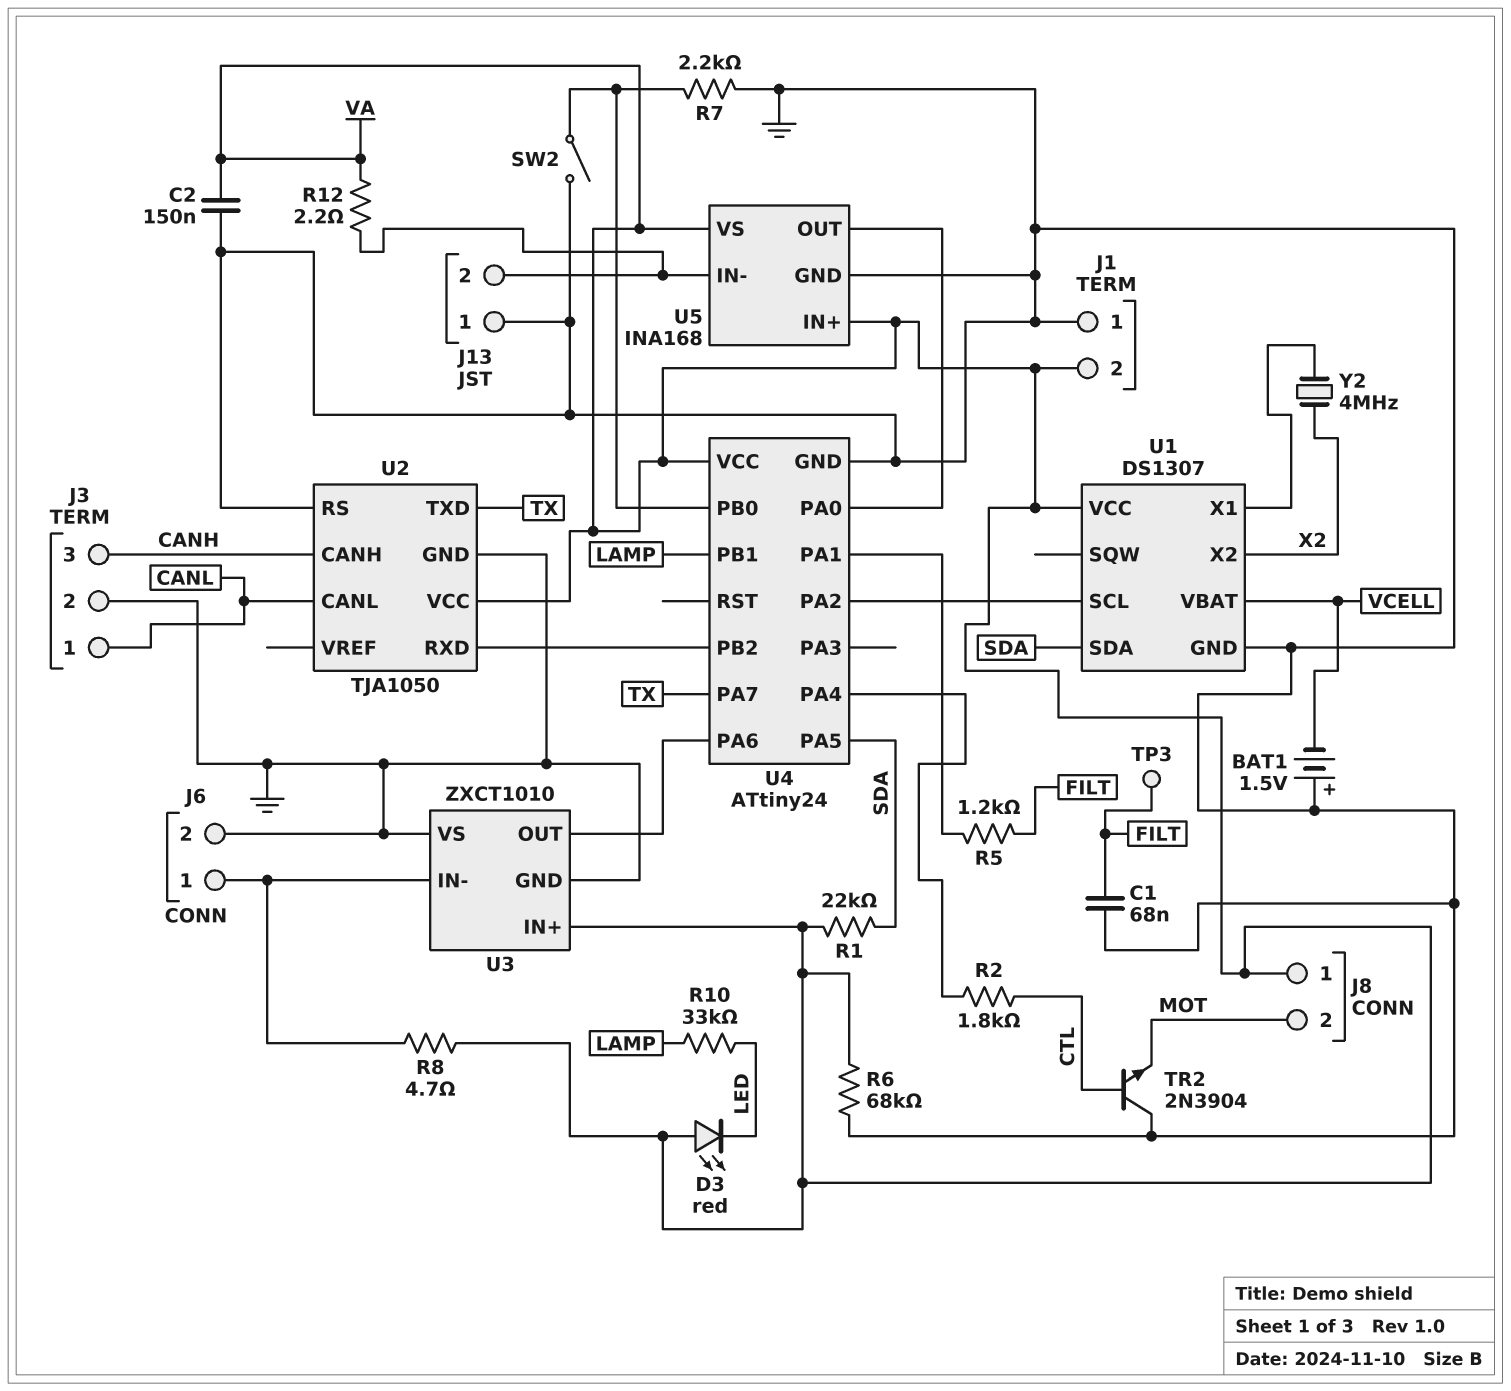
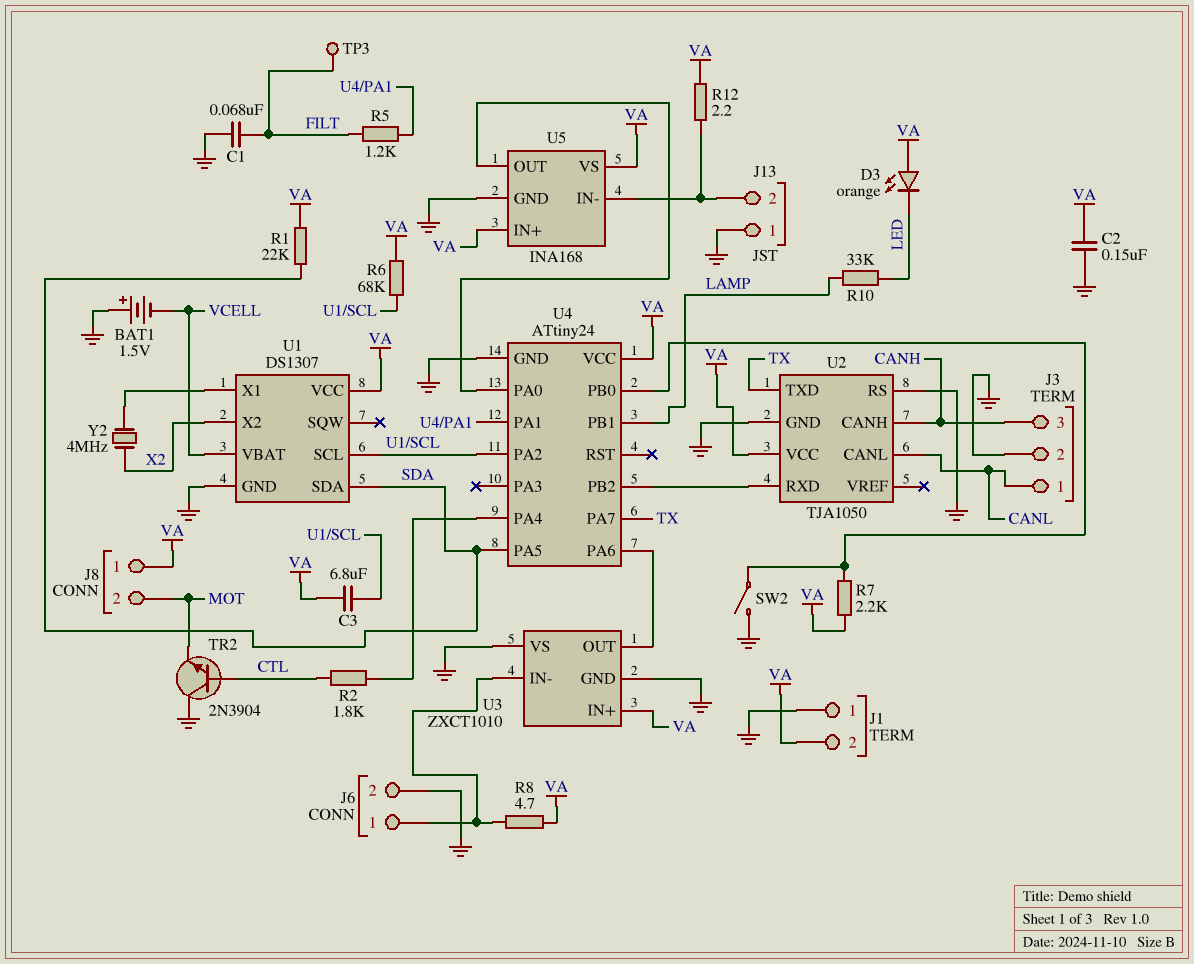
C3: none -> 6.8uF (U1/SCL, VA)
D3: LED red (A VA, K LED) -> LED orange (A VA, K LED)
R6: 68k (GND, VA) -> 68k (U1/SCL, VA)
R7: 2.2k (GND, U4/PB0) -> 2.2k (U4/PB0, VA)

